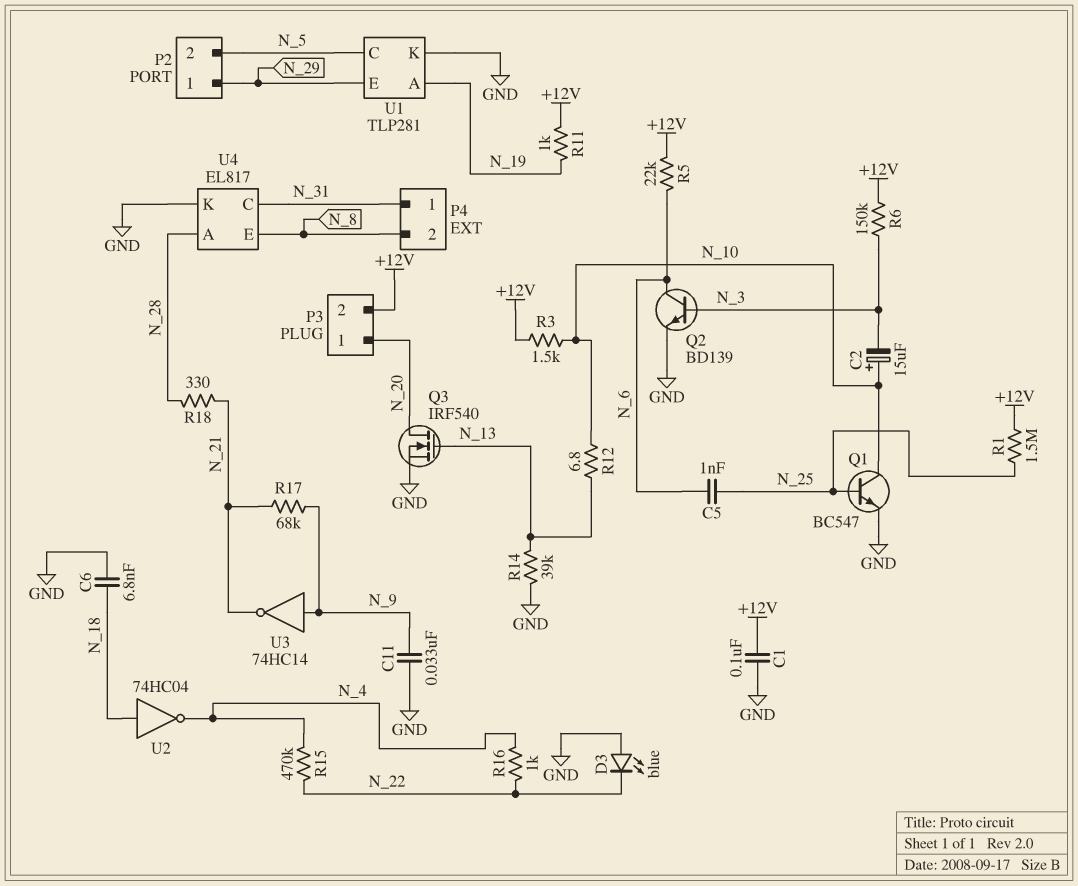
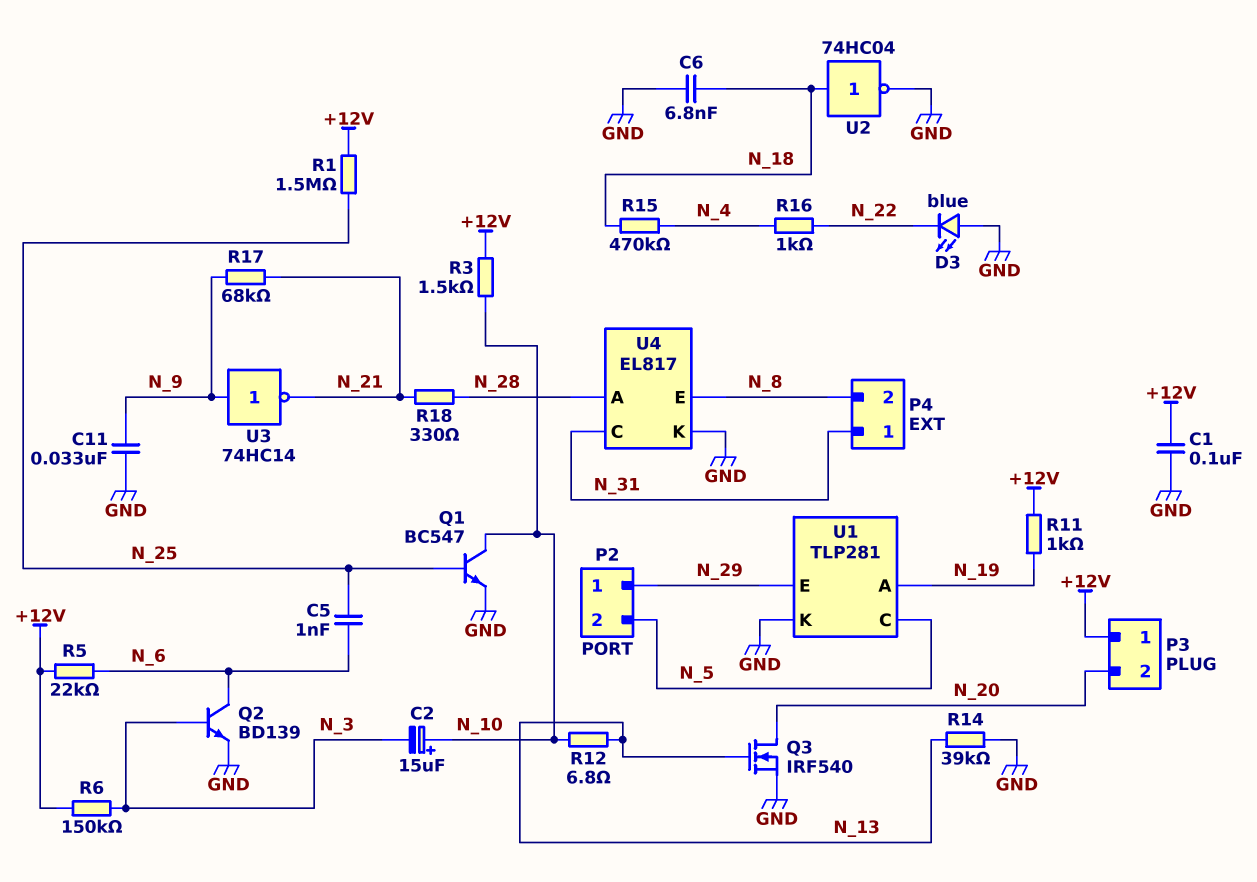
P3 pin 1: N_20 -> +12V
P3 pin 2: +12V -> N_20
R15: 470k (N_4, N_22) -> 470k (N_4, N_18)
U2: NOT 74HC04 (in N_18, out N_4) -> NOT 74HC04 (in N_18, out GND)

